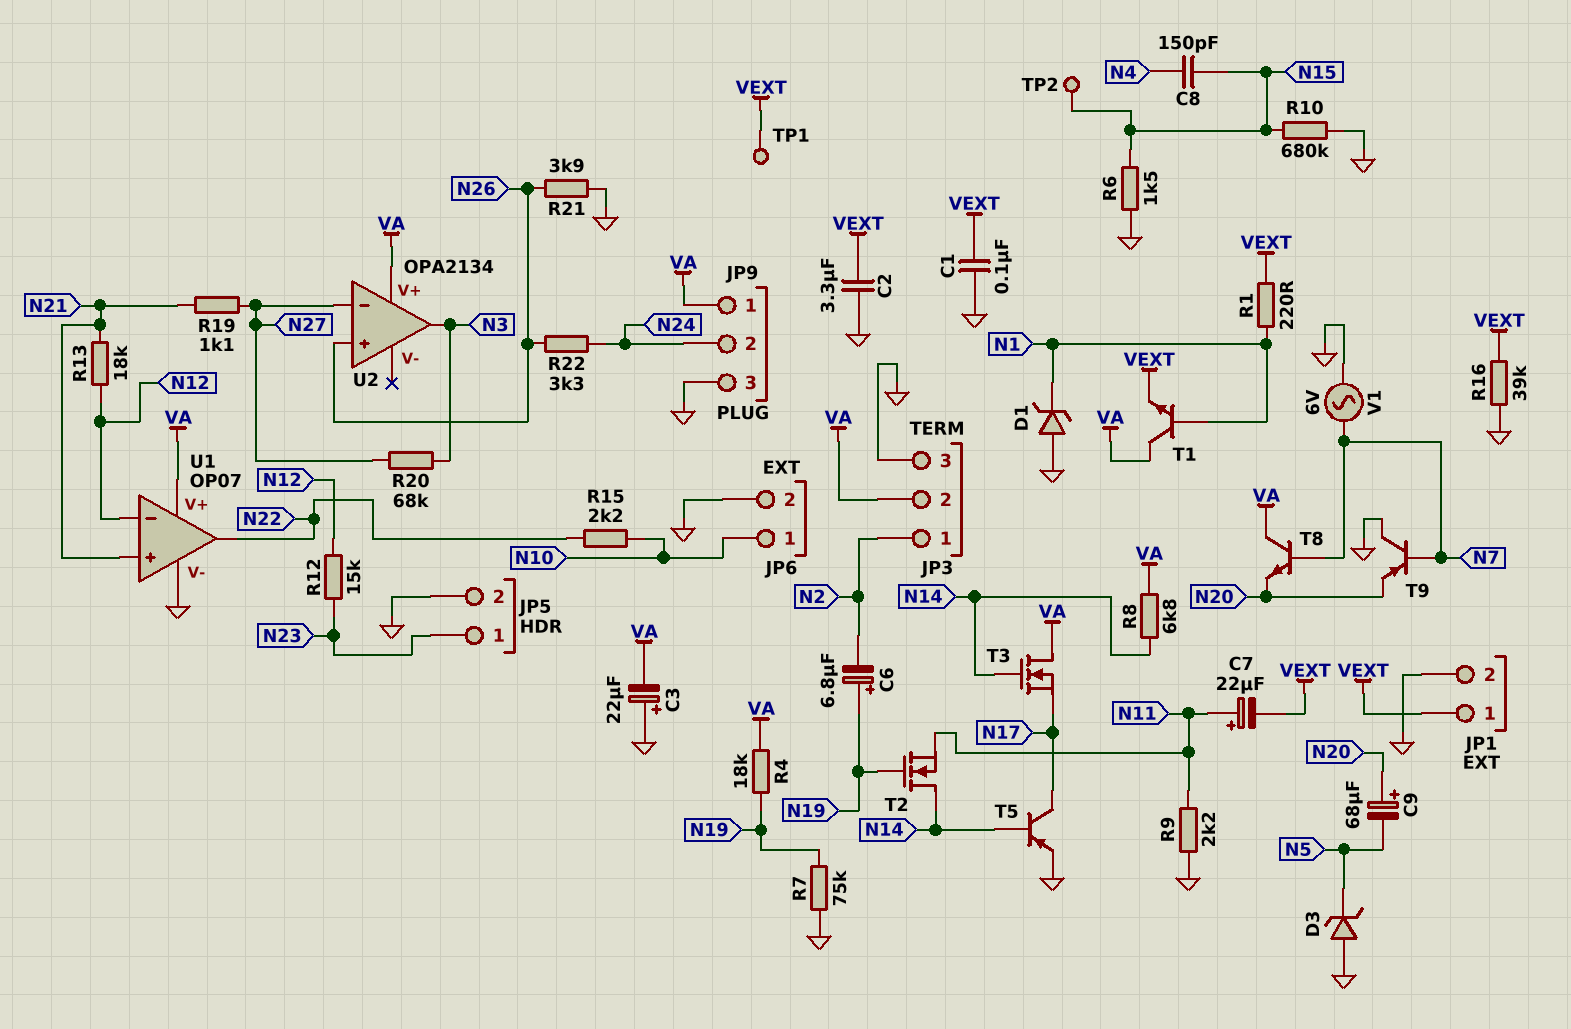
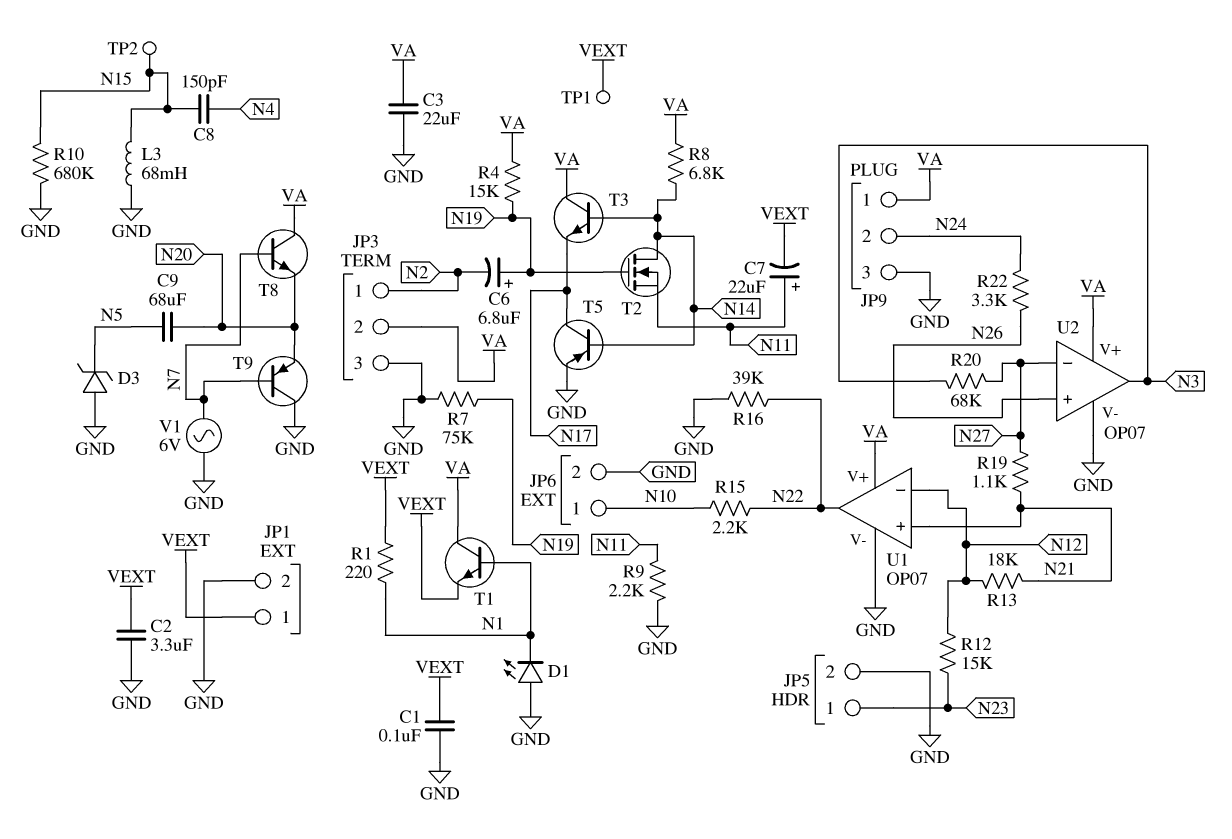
C3: 22uF (plus GND, minus VA) -> 22uF (GND, VA)
C9: 68uF (plus N20, minus N5) -> 68uF (N5, N20)
D1: zener (A GND, K N1) -> LED (A GND, K N1)
L3: none -> 68mH (GND, N15)
R4: 18k (N19, VA) -> 15k (N19, VA)
R6: 1.5k (GND, N15) -> none
R16: 39k (GND, VEXT) -> 39k (GND, N22)
R21: 3.9k (GND, N26) -> none
T3: NMOS (G N14, D VA, S N17) -> NPN (B N14, C VA, E N17)
U2: OPA2134 -> OP07
U2 pin V-: none -> GND

